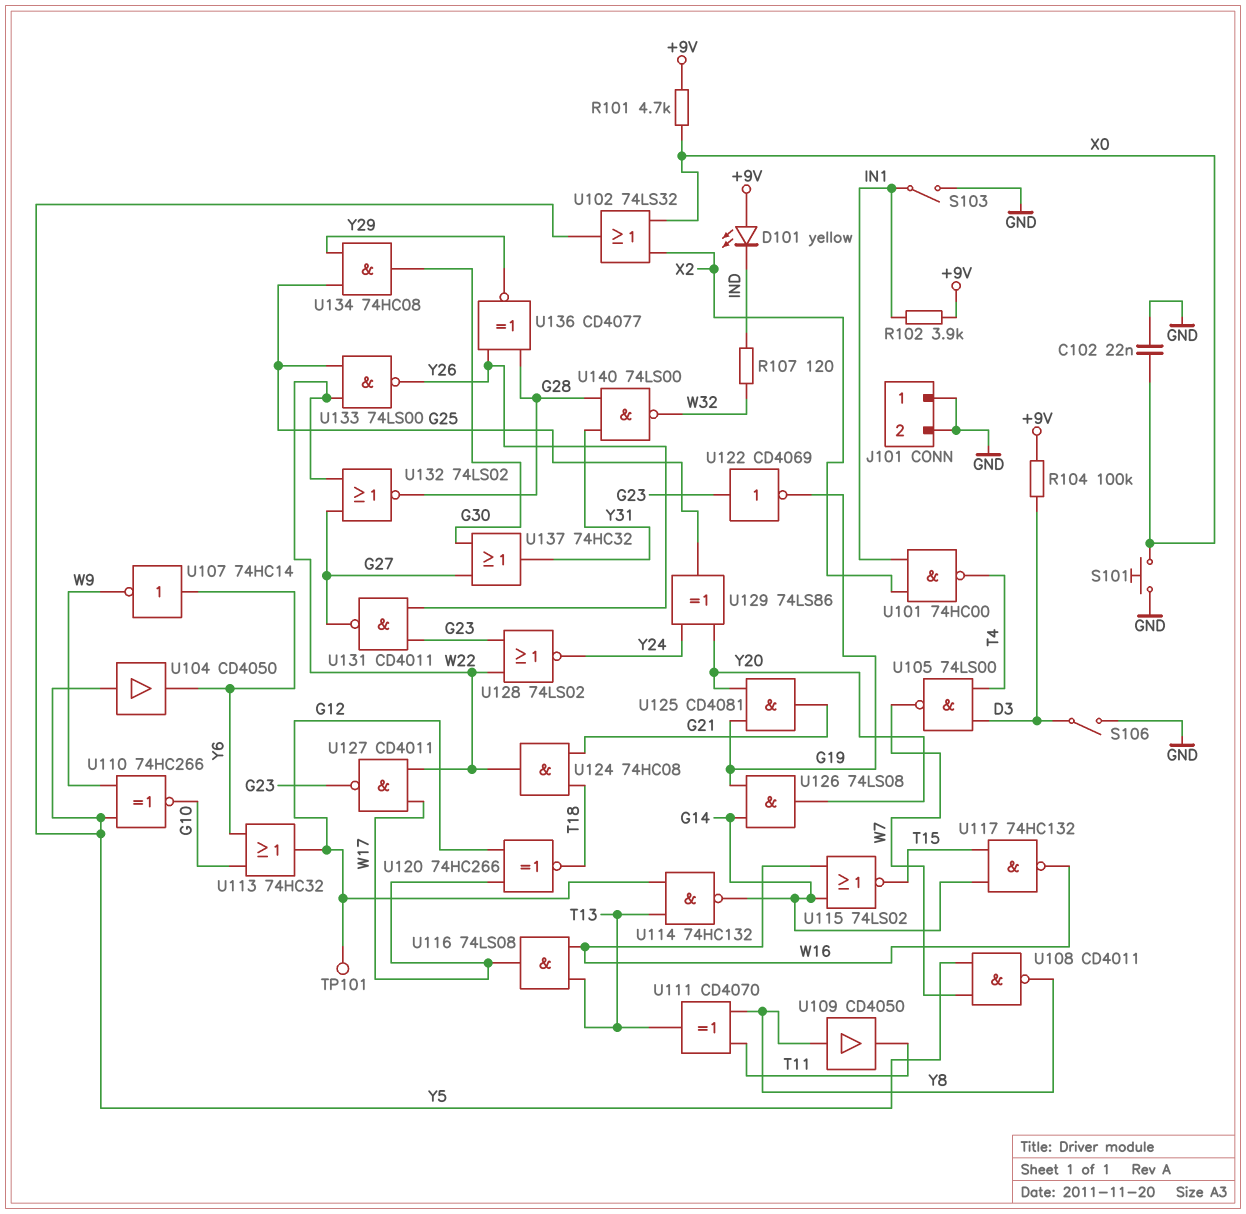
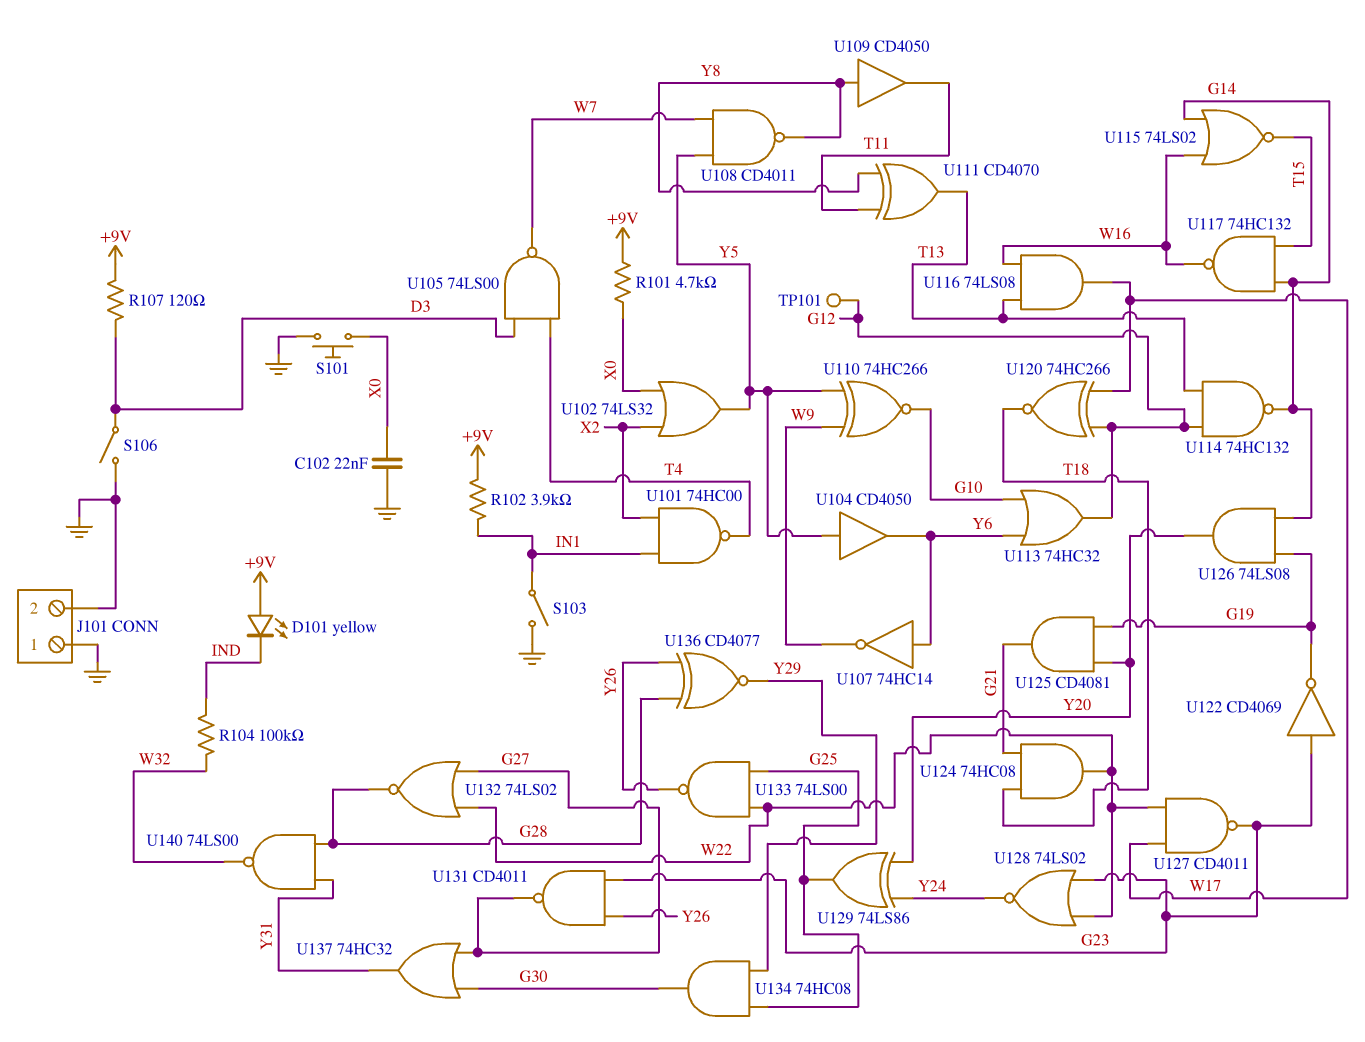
R104: 100k (+9V, D3) -> 100k (IND, W32)
R107: 120 (IND, W32) -> 120 (+9V, D3)

